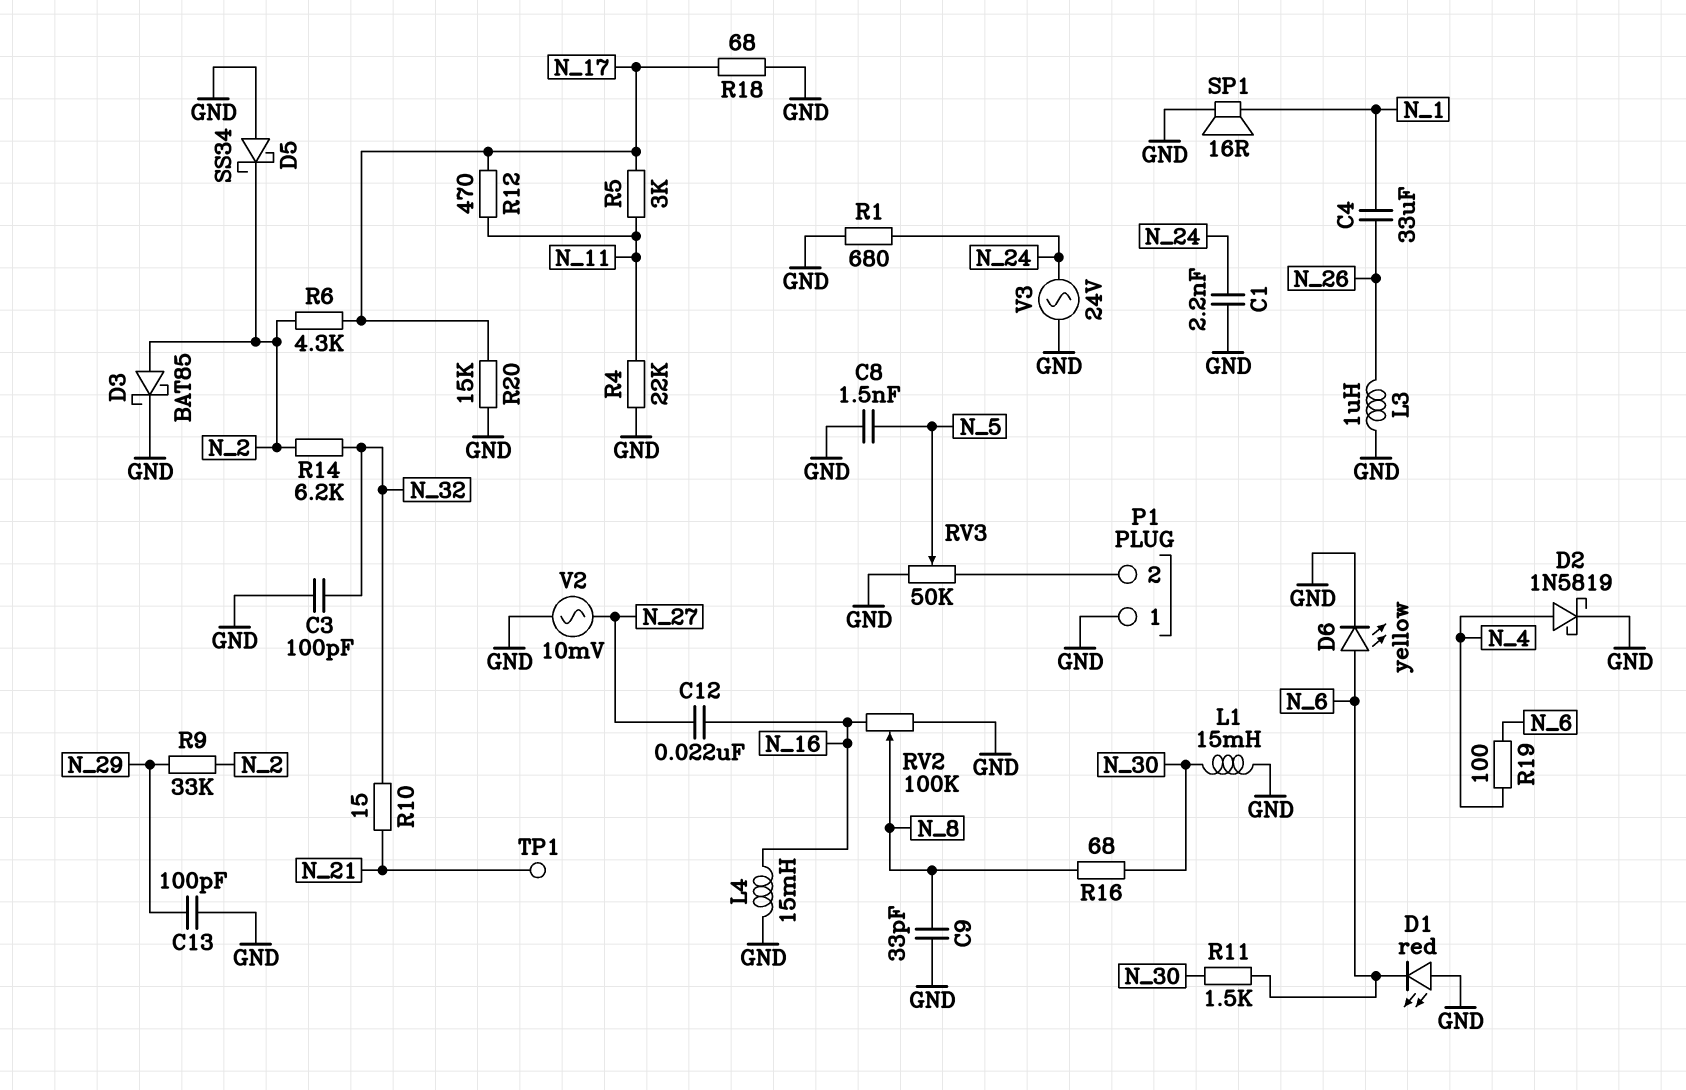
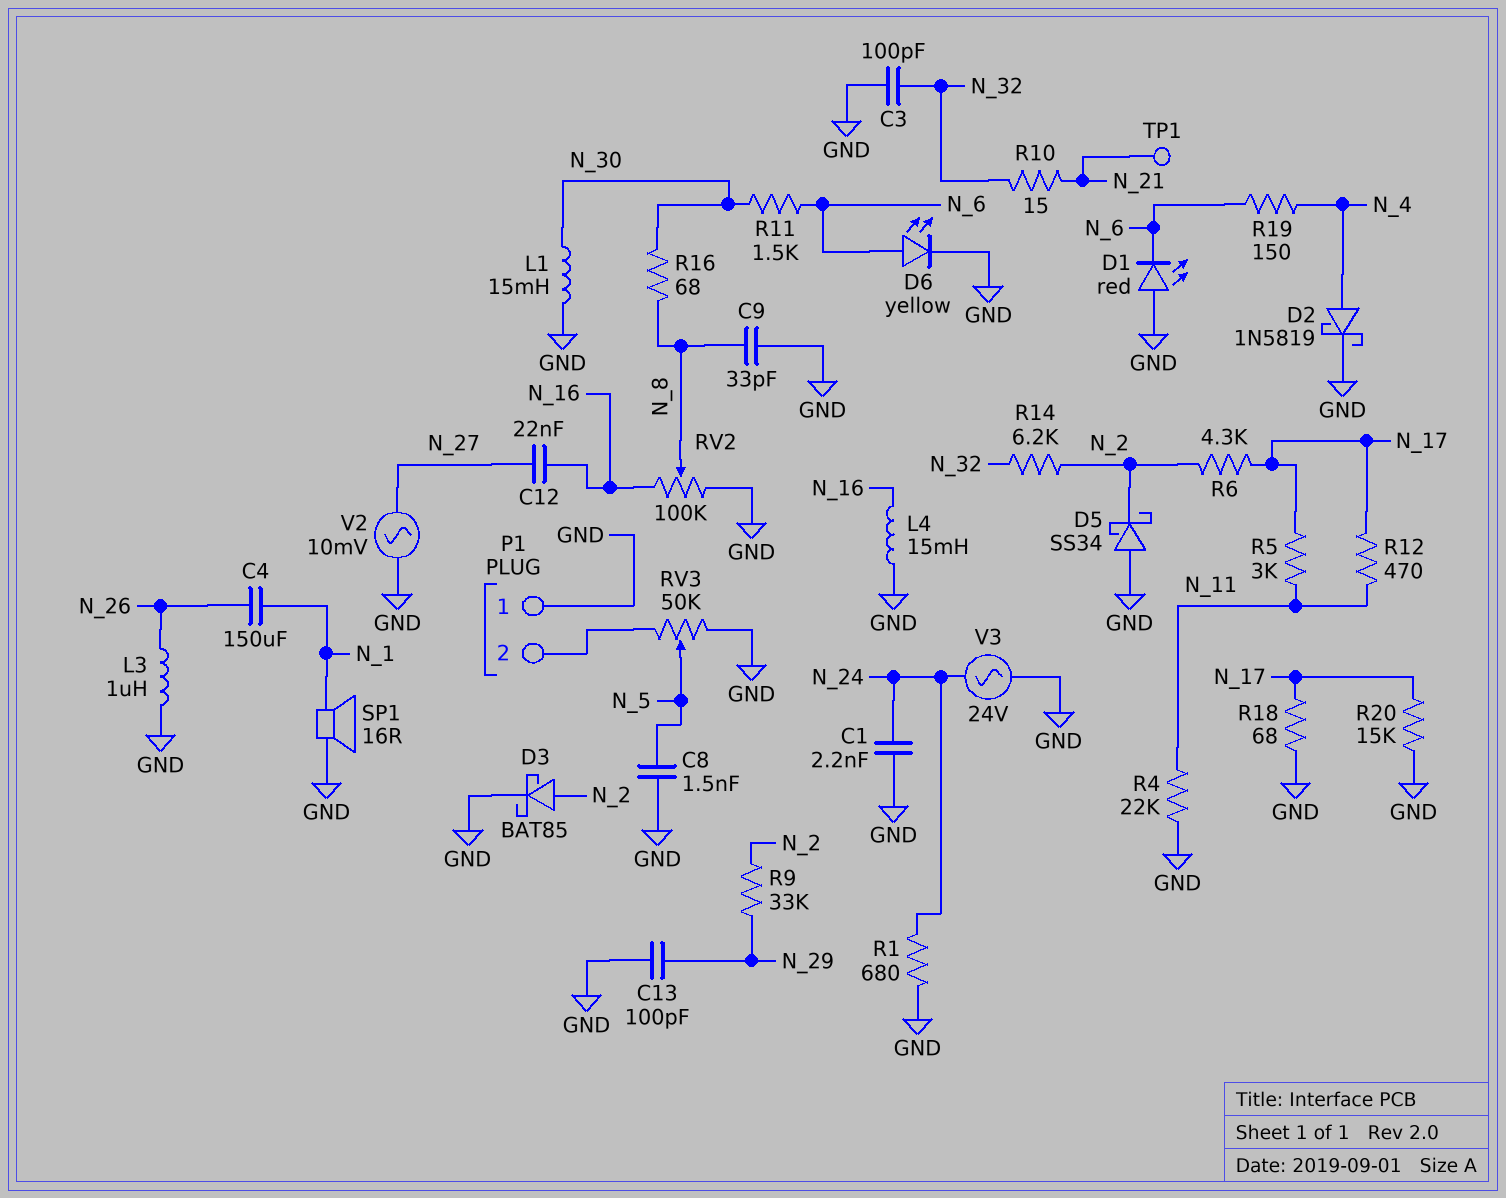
C4: 33uF (N_1, N_26) -> 150uF (N_1, N_26)
R19: 100 (N_4, N_6) -> 150 (N_4, N_6)

